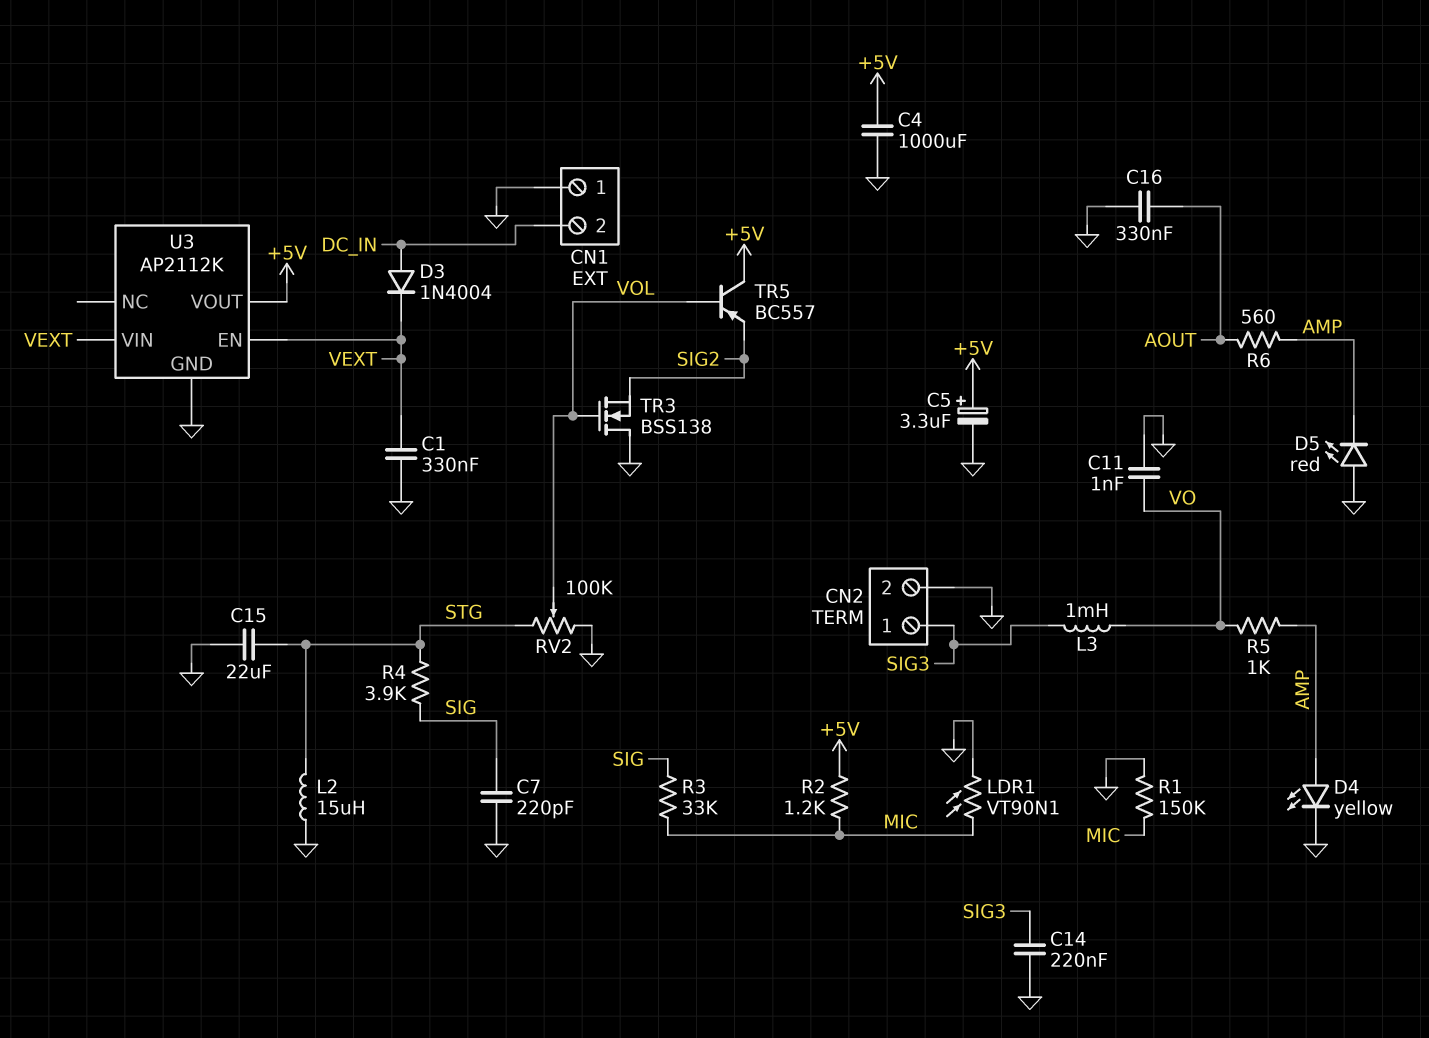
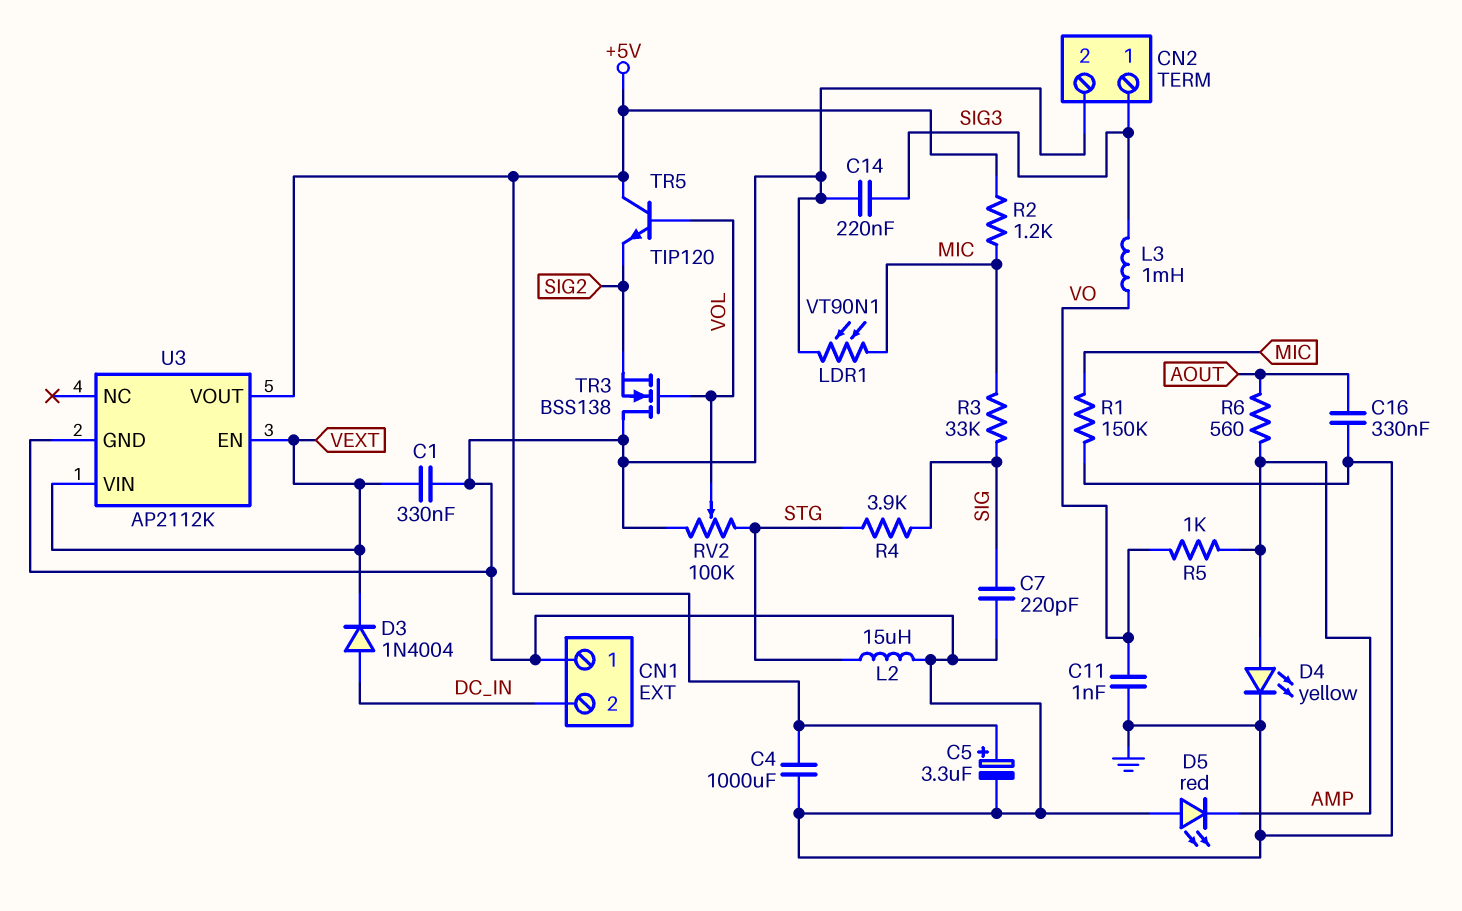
C15: 22uF (GND, STG) -> none
TR5: PNP BC557 (B VOL, C +5V, E SIG2) -> NPN TIP120 (B VOL, C +5V, E SIG2)

